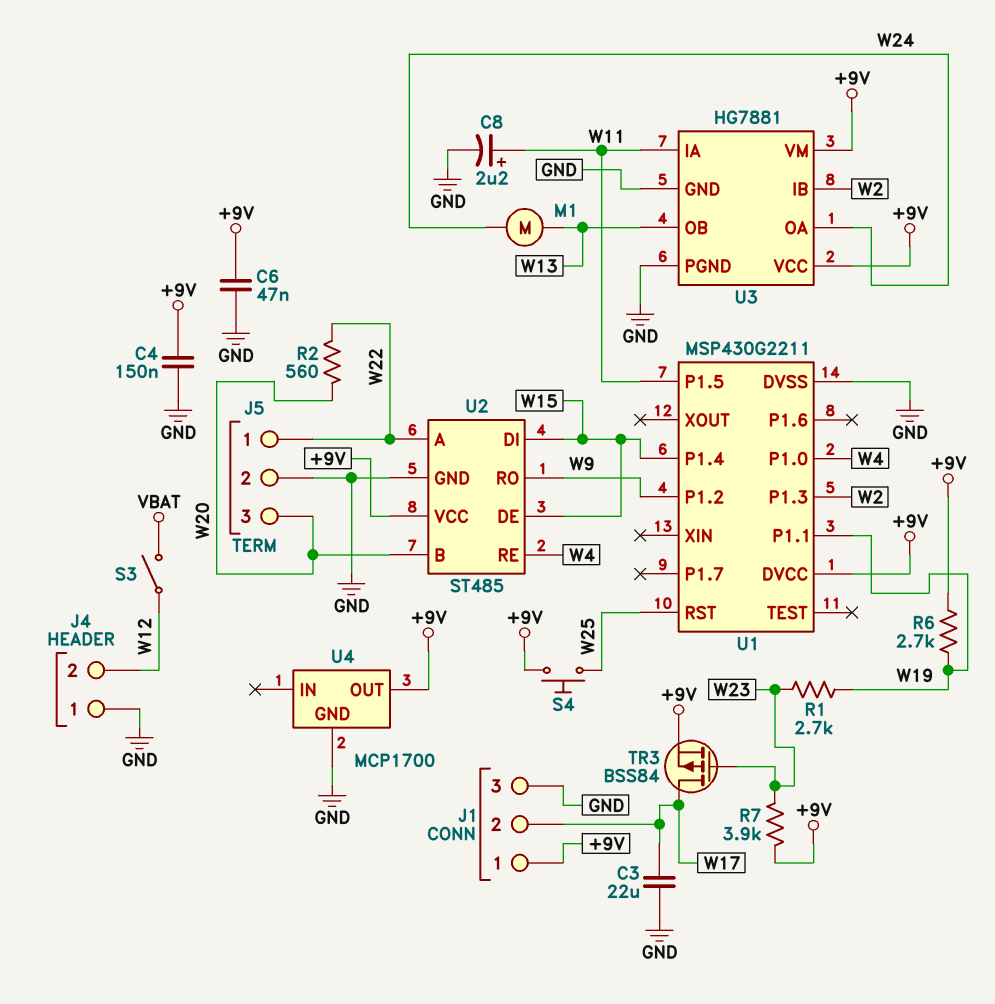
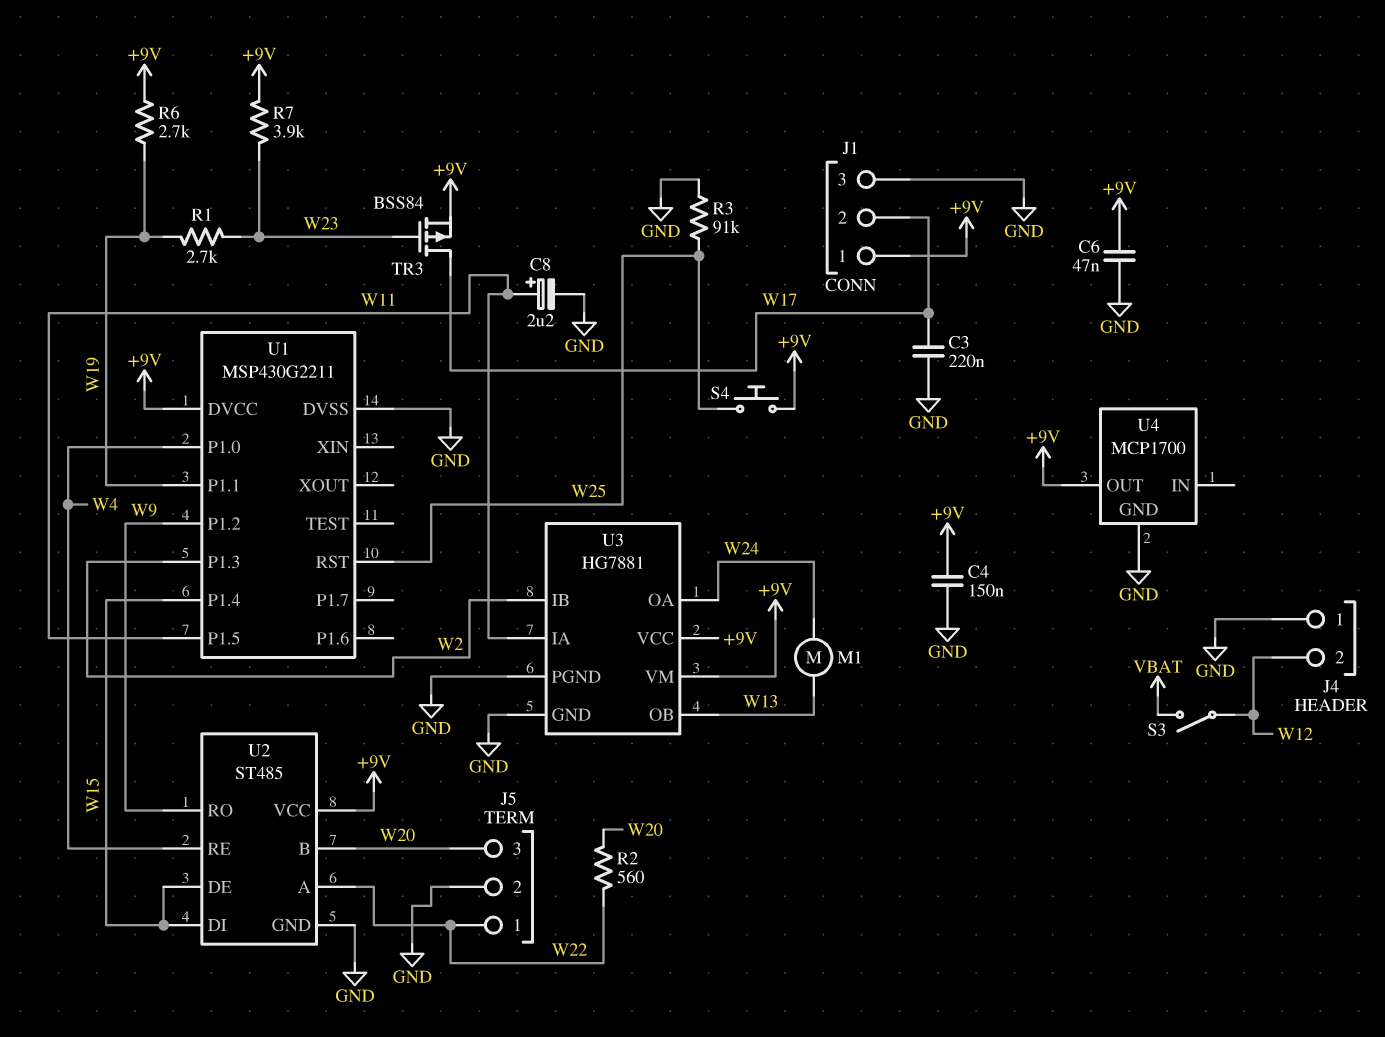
C3: 22uF (GND, W17) -> 220nF (GND, W17)
R3: none -> 91k (GND, W25)

